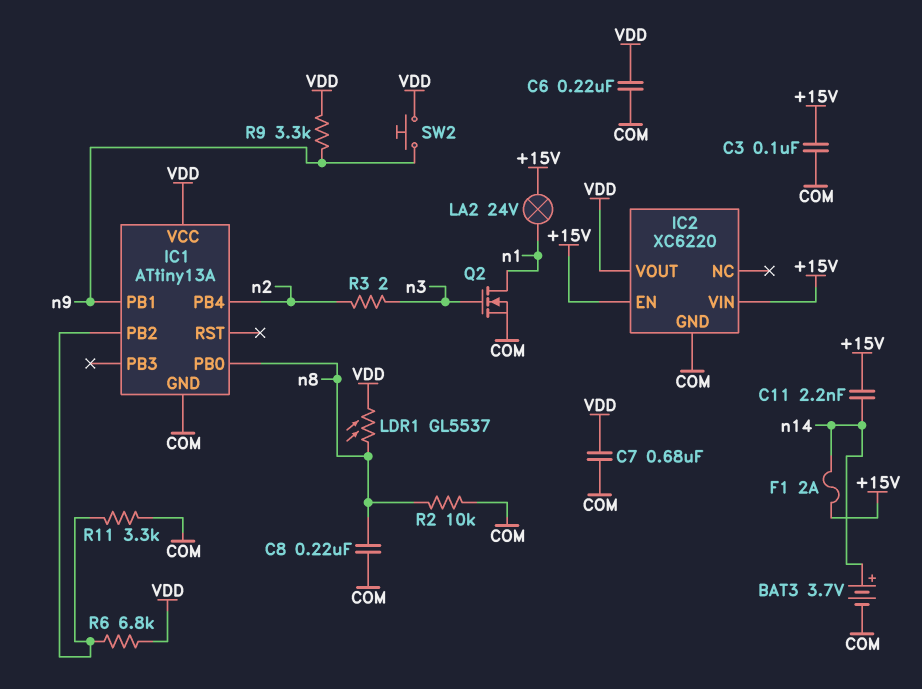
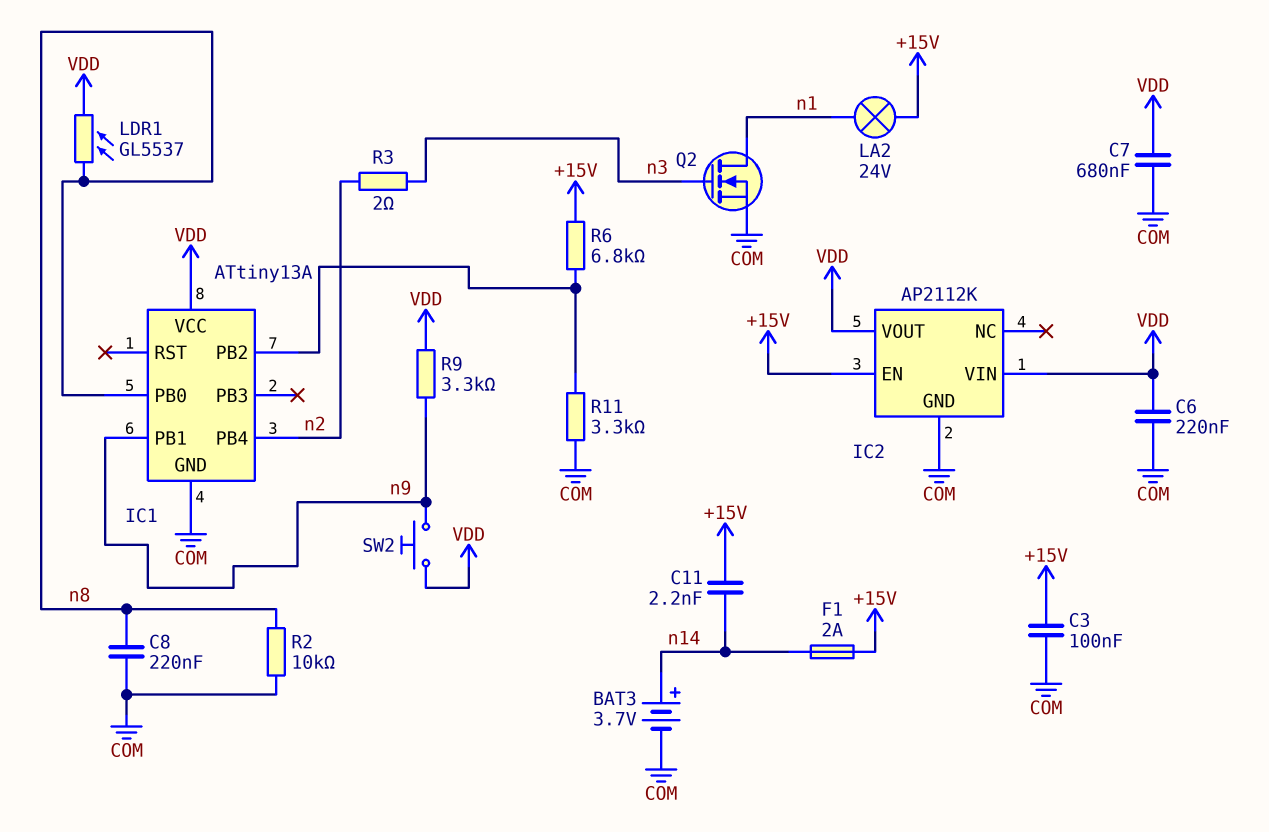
IC2: XC6220 -> AP2112K
IC2 pin VIN: +15V -> VDD
R6: 6.8k (IC1/PB2, VDD) -> 6.8k (+15V, IC1/PB2)

